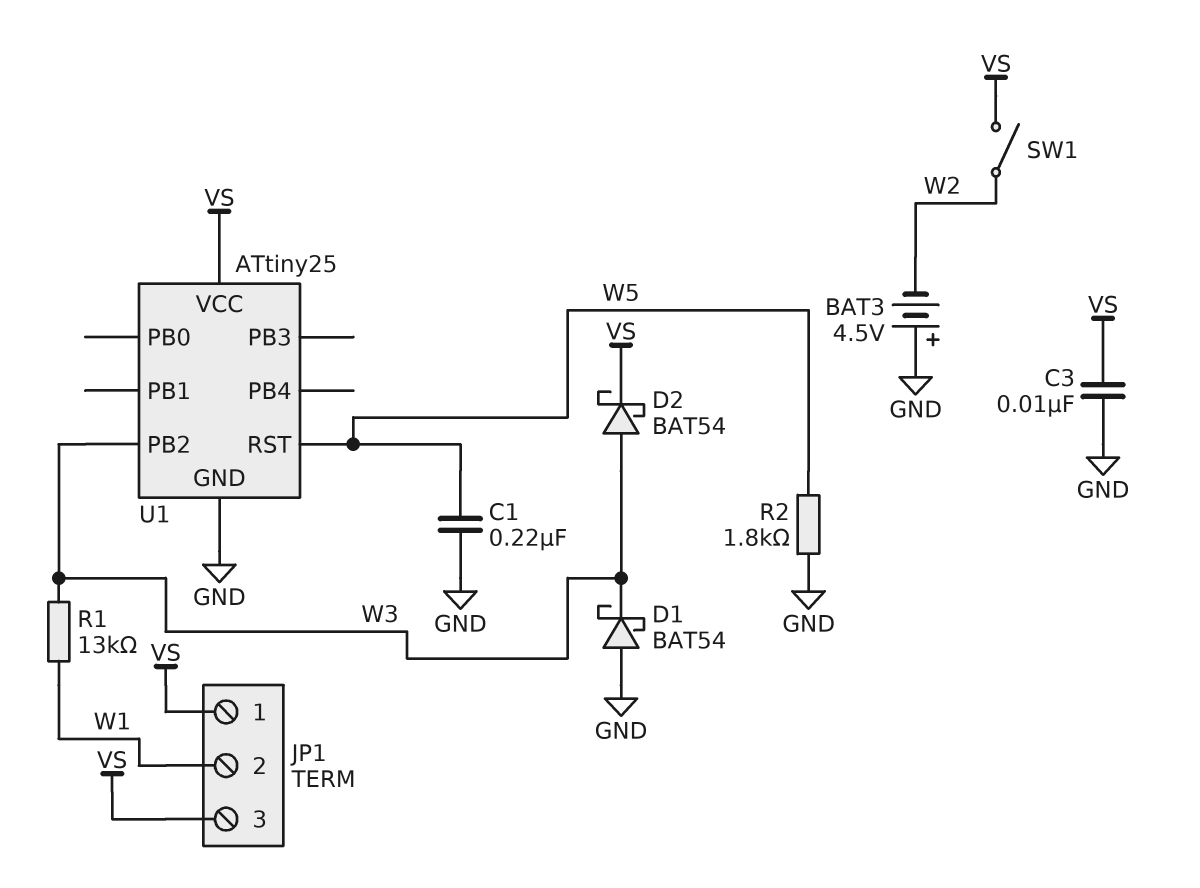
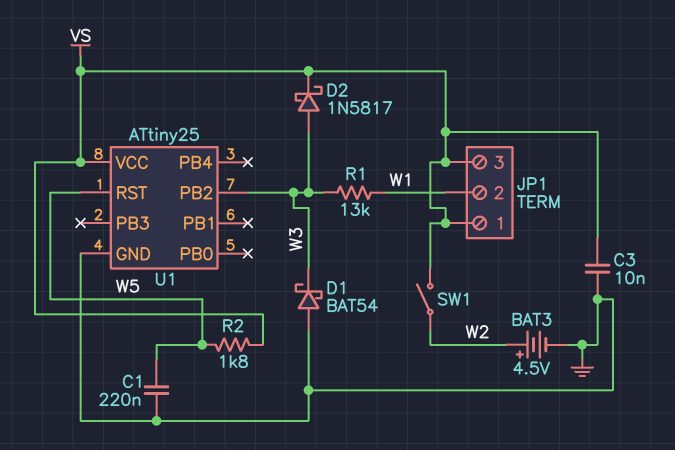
BAT3: 4.5V (plus GND, minus W2) -> 4.5V (plus W2, minus GND)
D2: schottky BAT54 (A W3, K VS) -> schottky 1N5817 (A W3, K VS)
R2: 1.8k (GND, W5) -> 1.8k (VS, W5)

